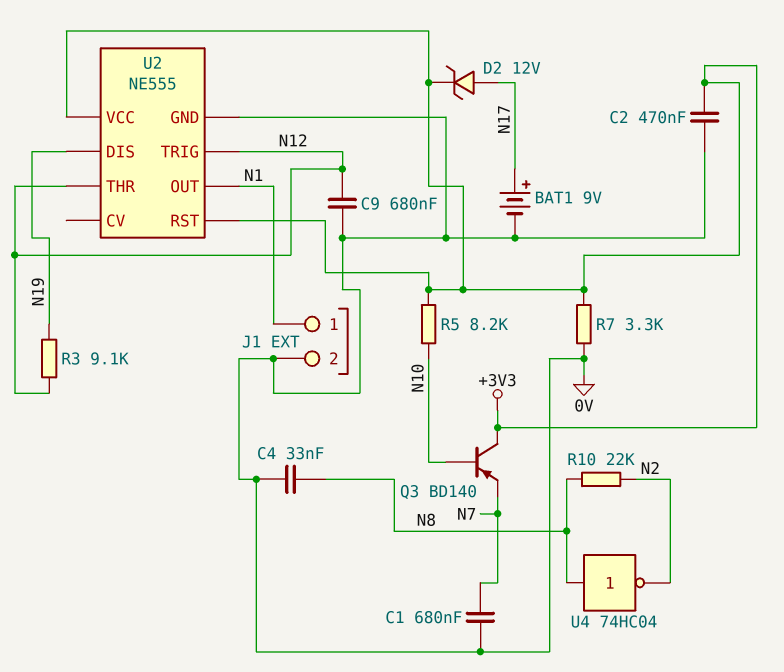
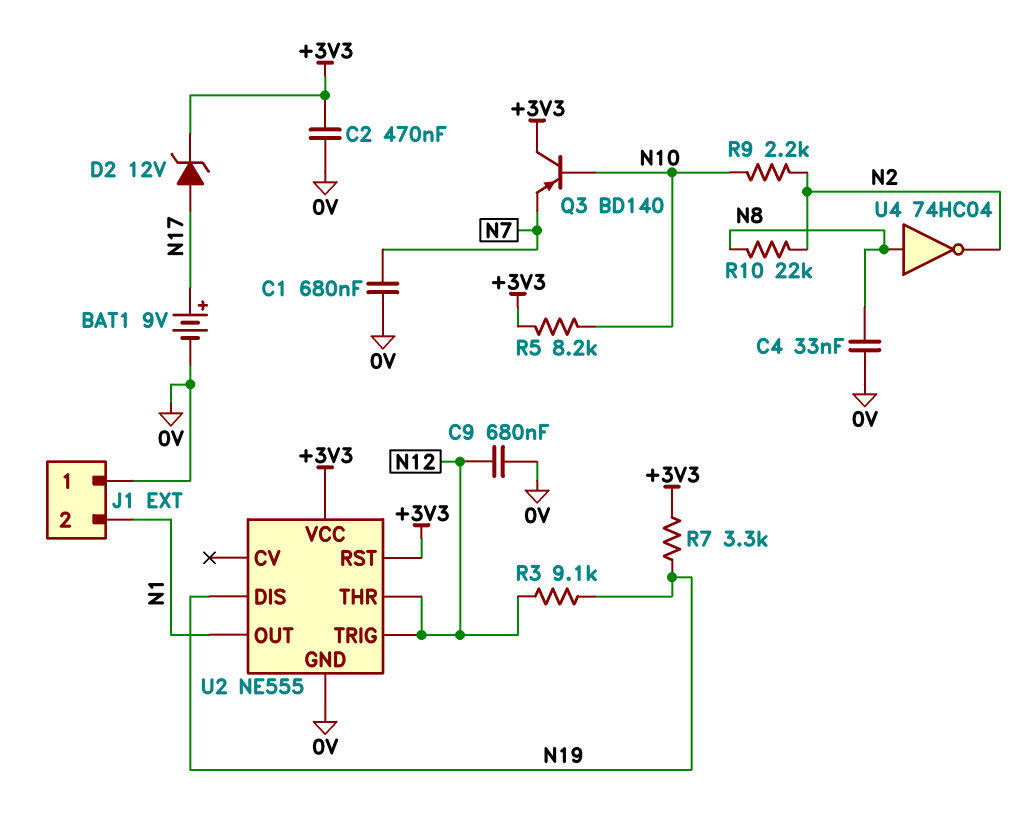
J1 pin 1: N1 -> 0V
J1 pin 2: 0V -> N1
R7: 3.3k (+3V3, 0V) -> 3.3k (+3V3, N19)
R9: none -> 2.2k (N2, N10)

